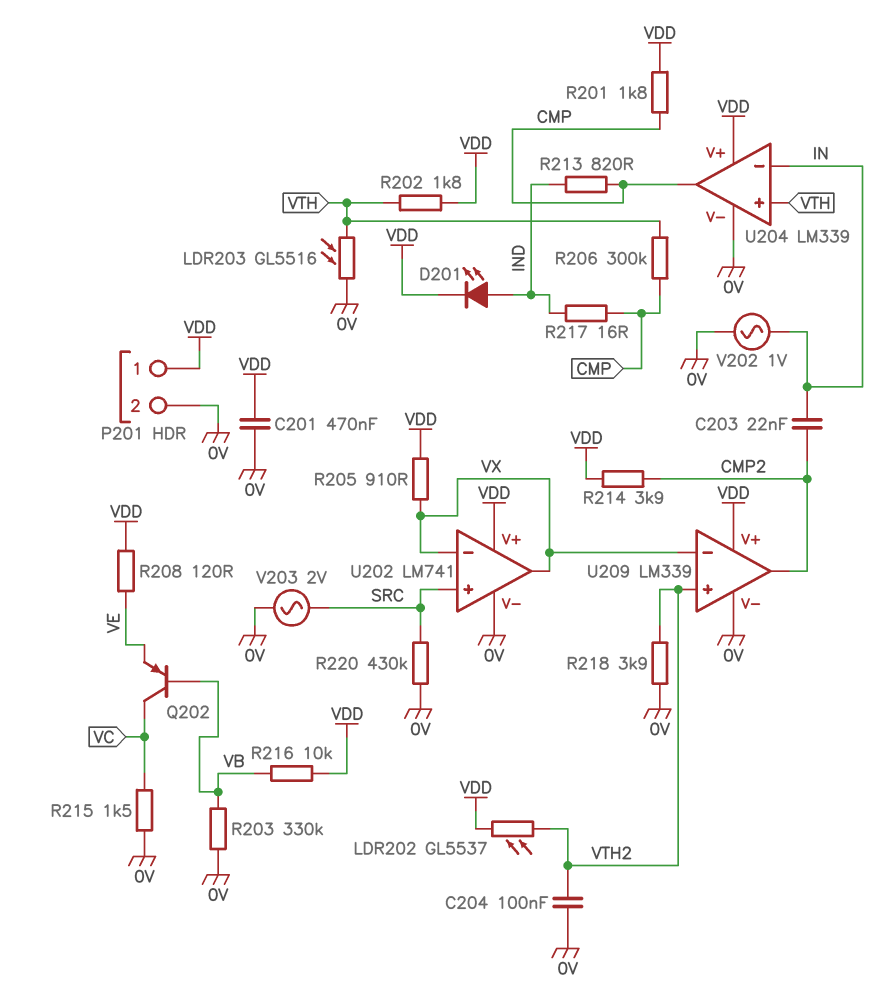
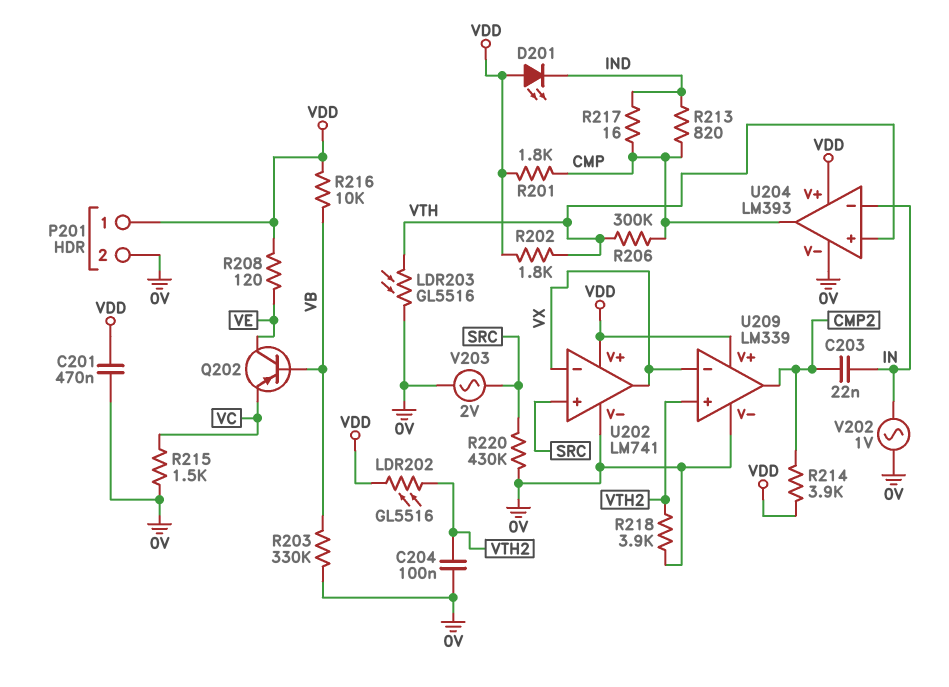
D201: LED (A IND, K VDD) -> LED (A VDD, K IND)
LDR202: GL5537 (VDD, VTH2) -> GL5516 (VDD, VTH2)
Q202: PNP (B VB, C VC, E VE) -> PNP (B VB, C VE, E VC)
R205: 910 (VDD, VX) -> none
U204: LM339 -> LM393

